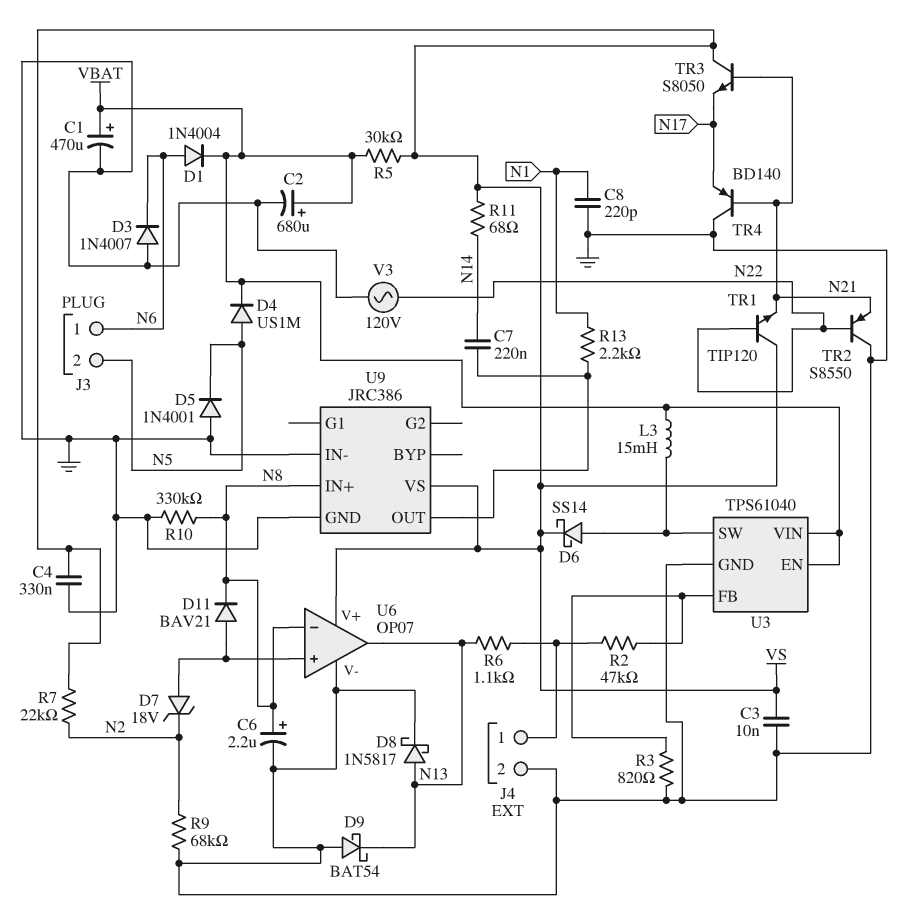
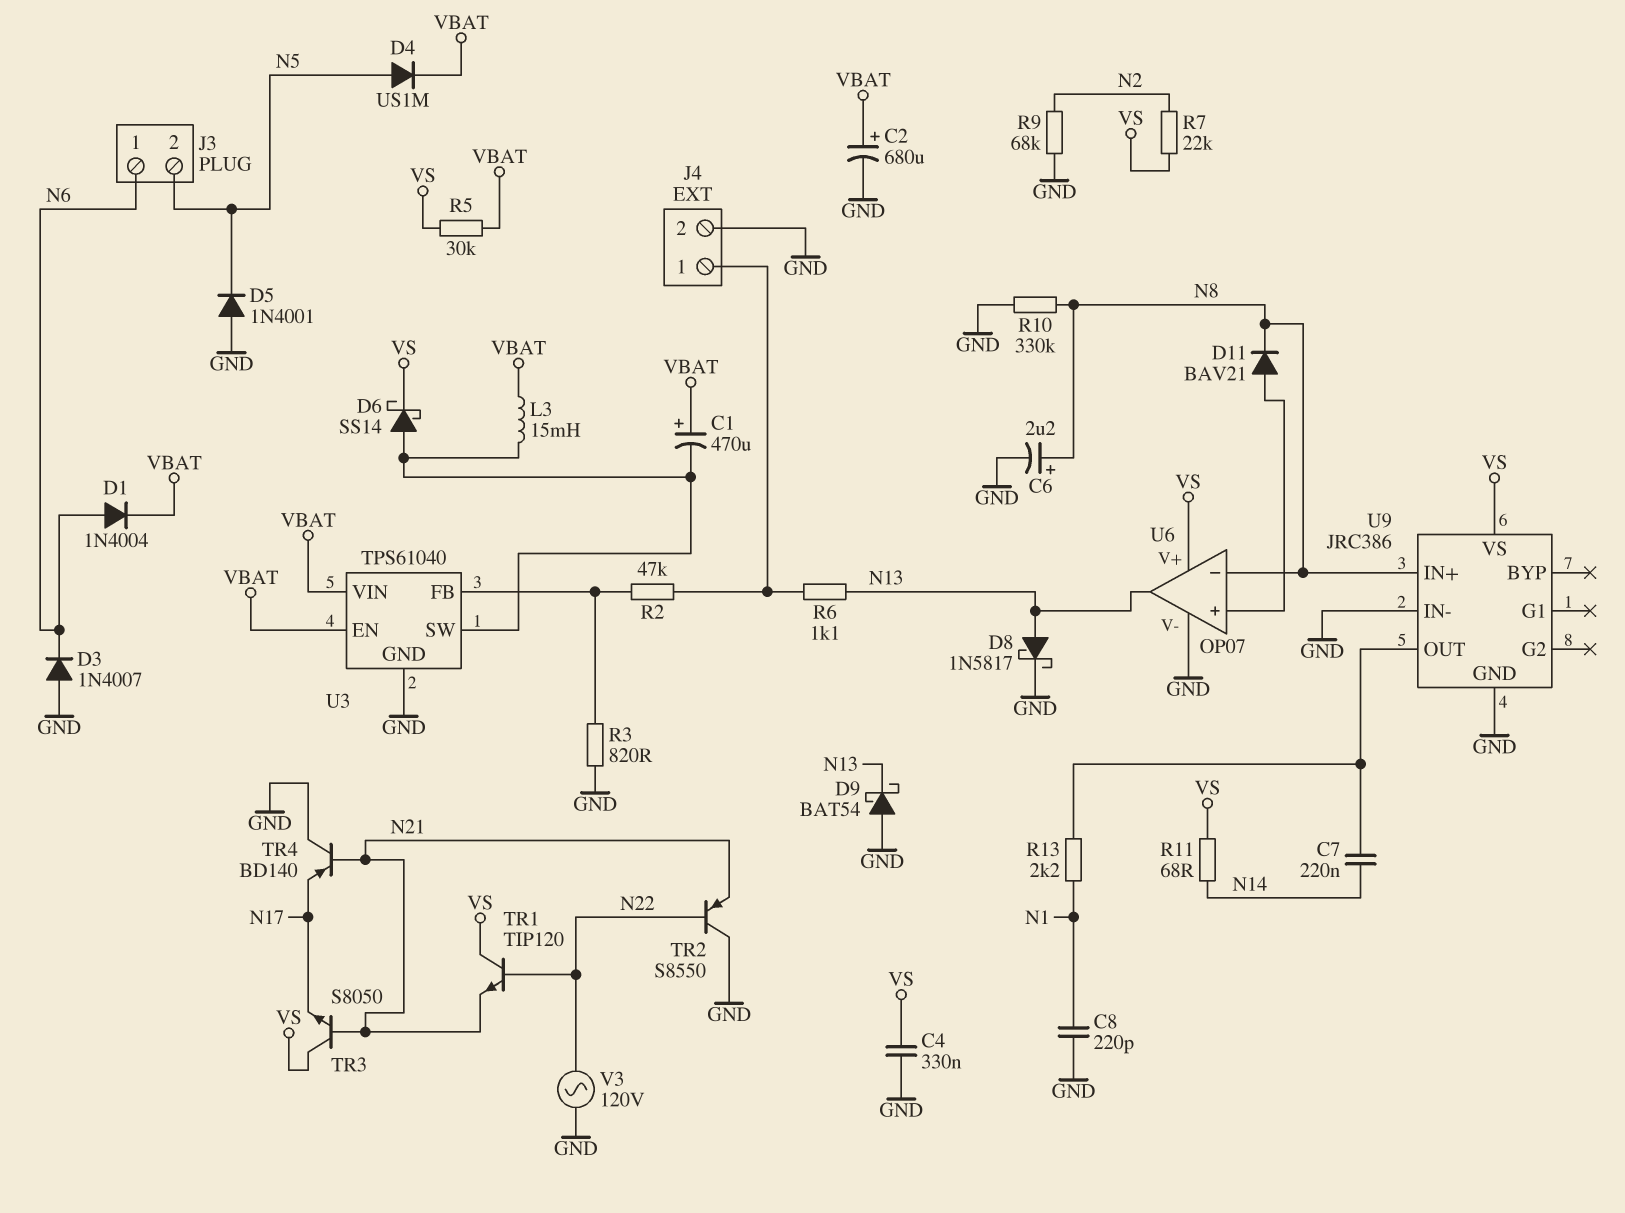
C1: 470uF (plus VBAT, minus GND) -> 470uF (plus VBAT, minus U3/SW)
C3: 10nF (GND, VS) -> none
D7: zener 18V (A U6/in+, K N2) -> none

